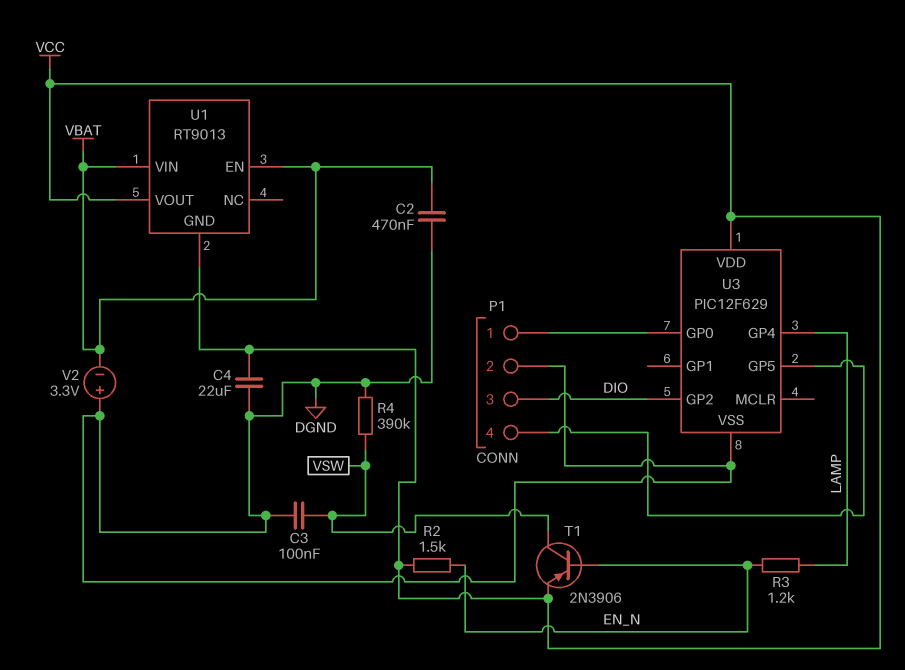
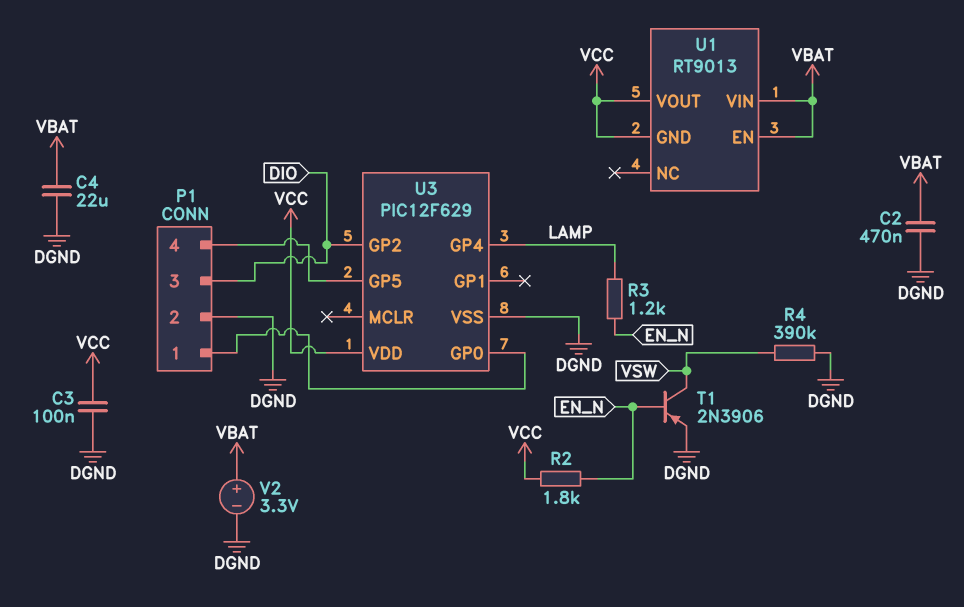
C3: 100nF (DGND, VSW) -> 100nF (DGND, VCC)
C4: 22uF (DGND, VCC) -> 22uF (DGND, VBAT)
R2: 1.5k (EN_N, VCC) -> 1.8k (EN_N, VCC)
T1: PNP 2N3906 (B EN_N, C VSW, E VCC) -> PNP 2N3906 (B EN_N, C VSW, E DGND)
V2: 3.3V (plus DGND, minus VBAT) -> 3.3V (plus VBAT, minus DGND)

